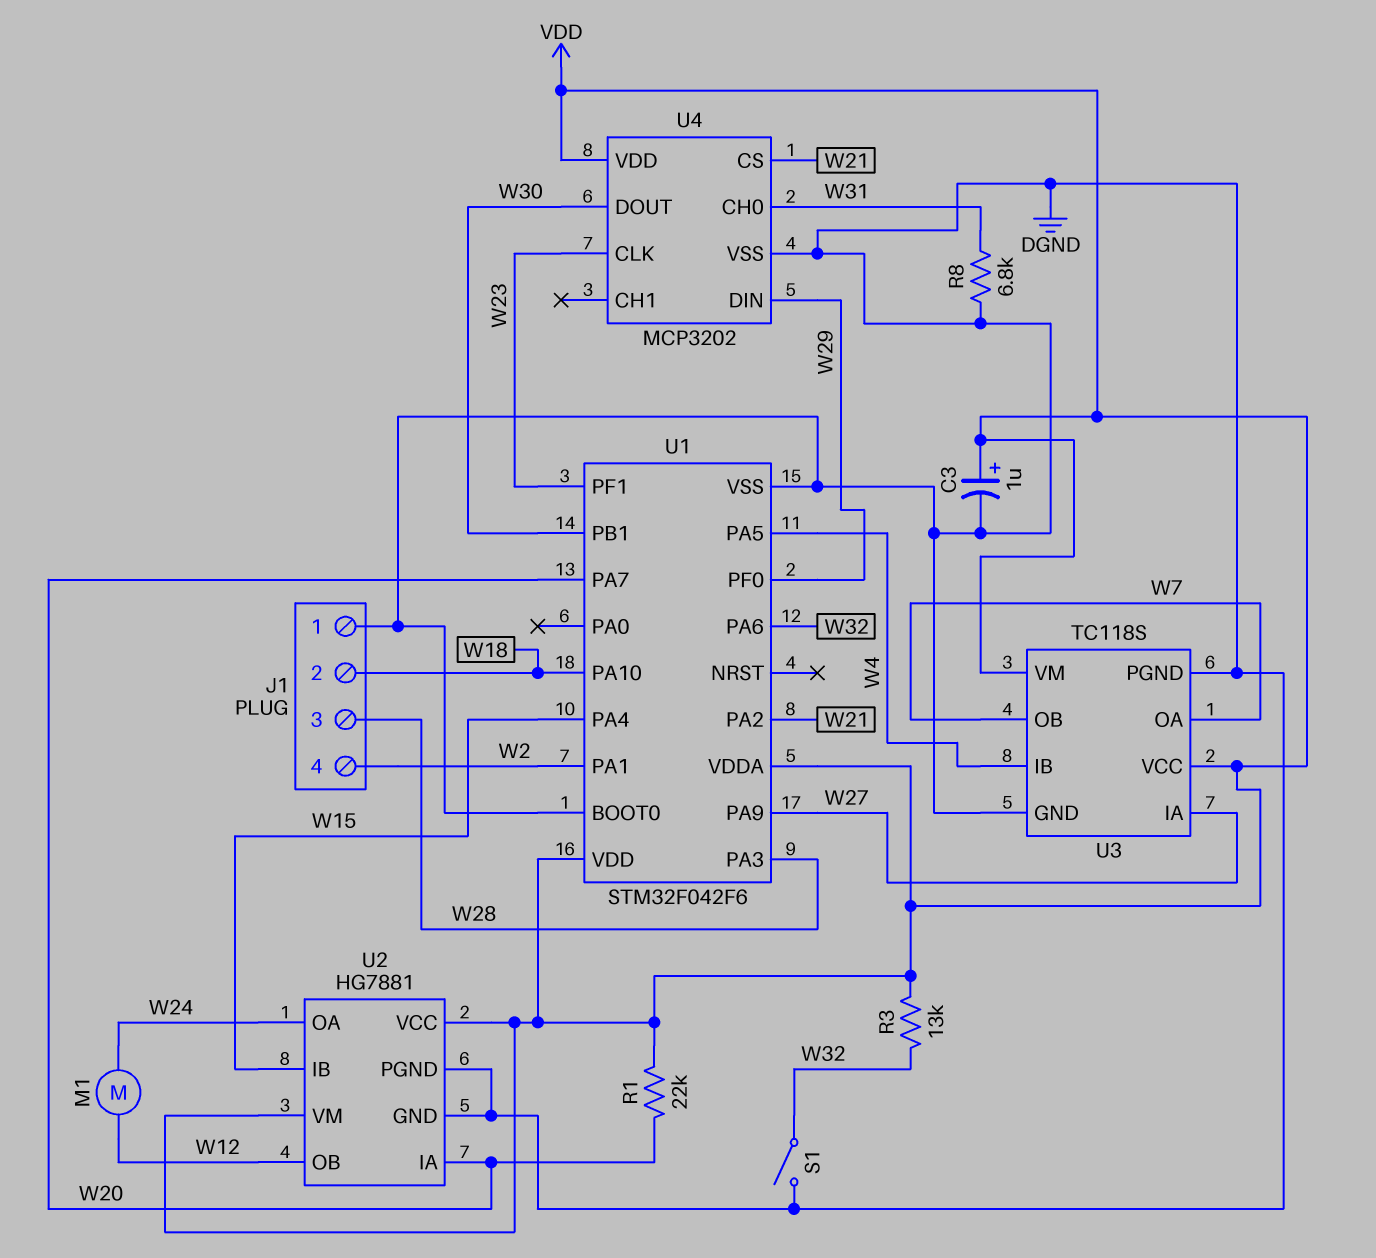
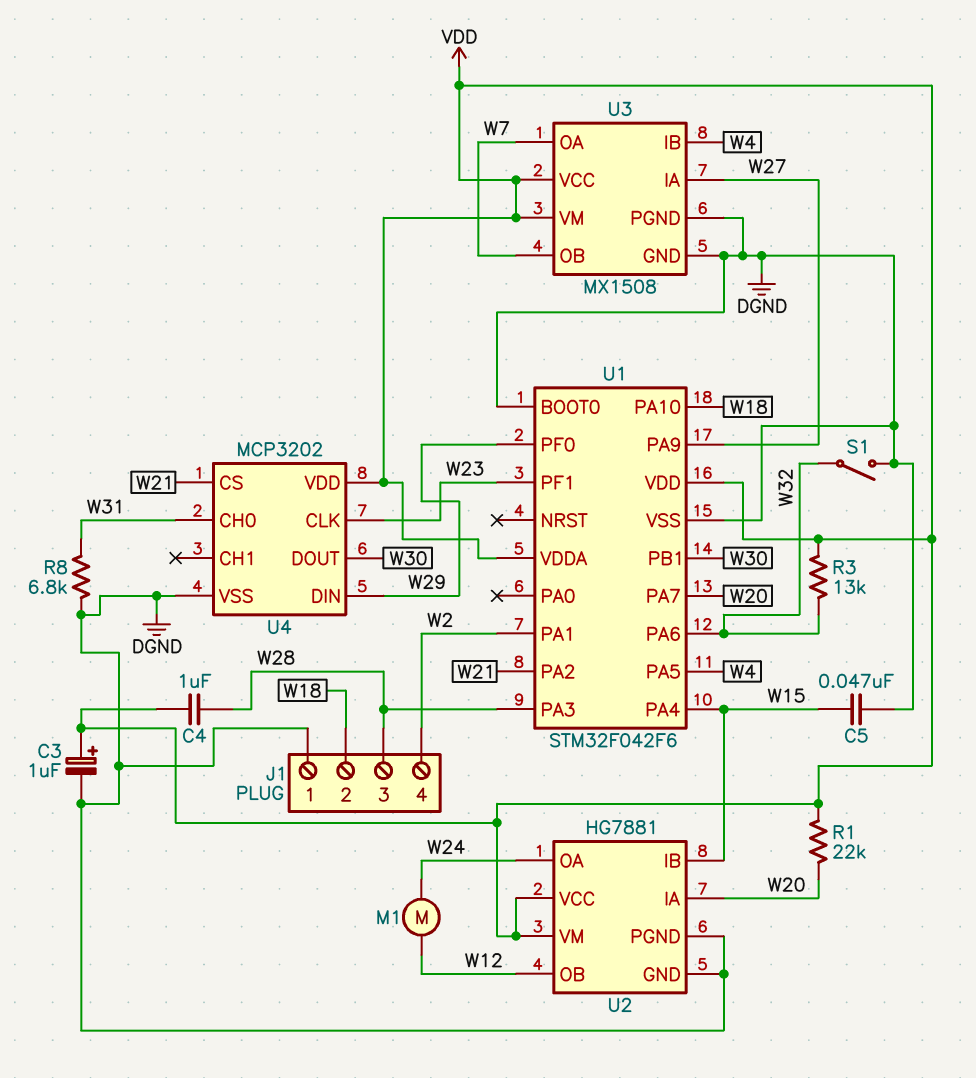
C4: none -> 1uF (VDD, W28)
C5: none -> 47nF (DGND, W15)
U3: TC118S -> MX1508

